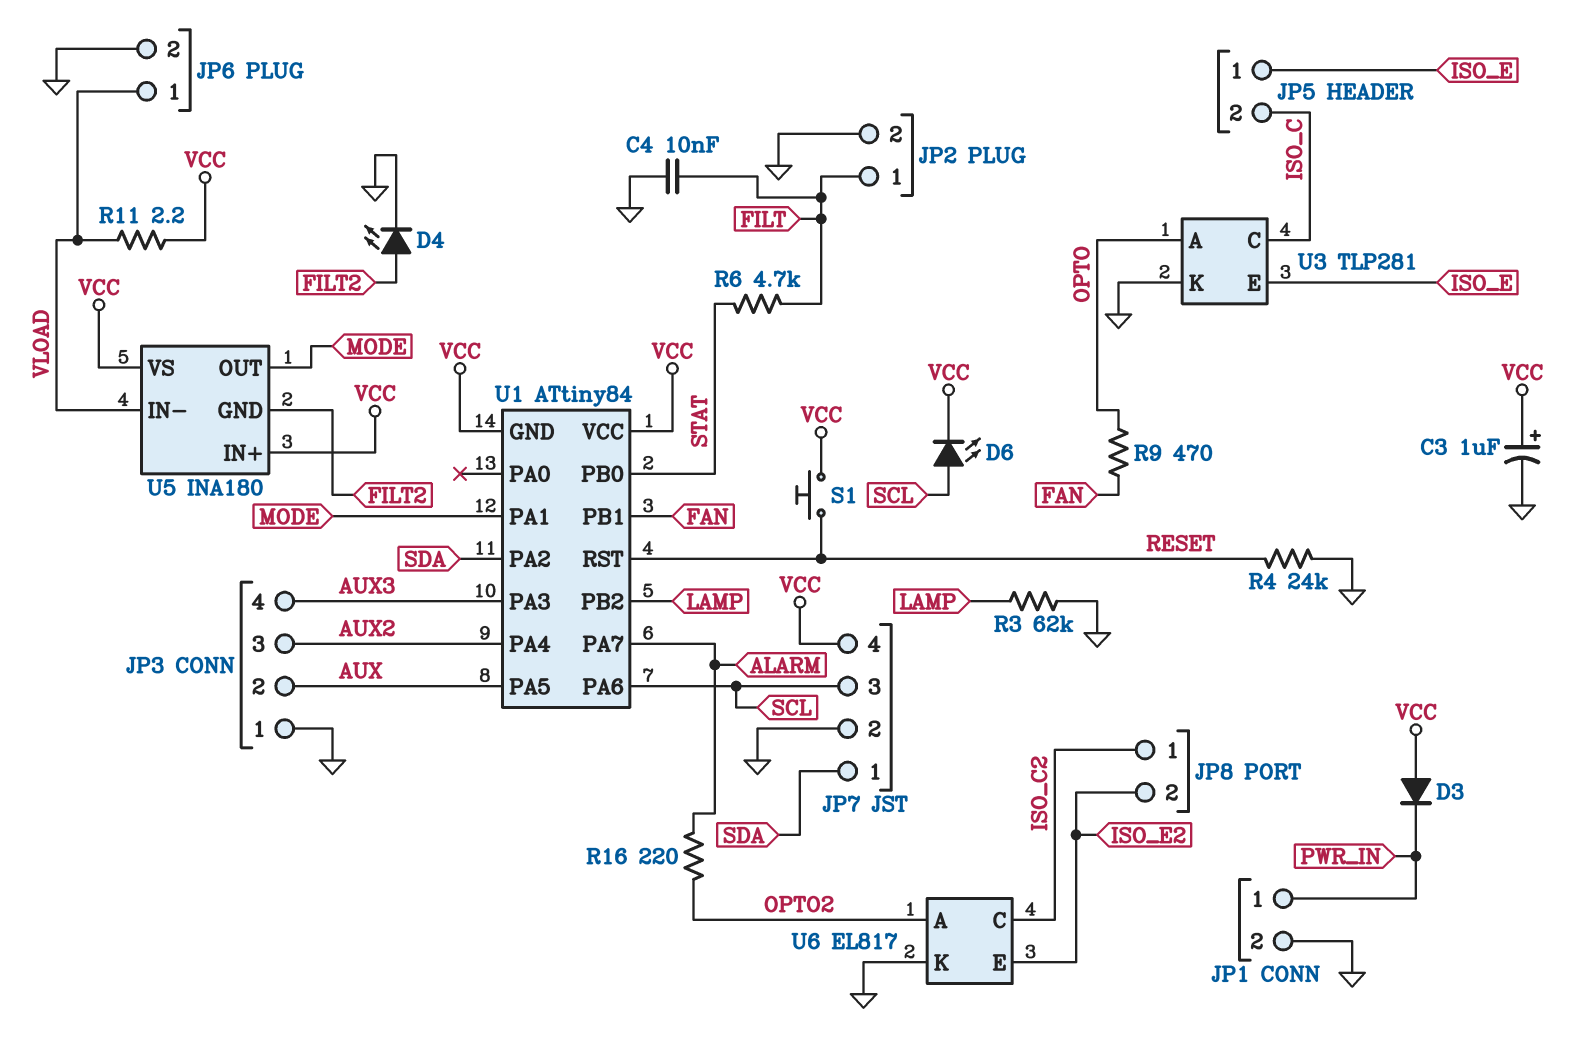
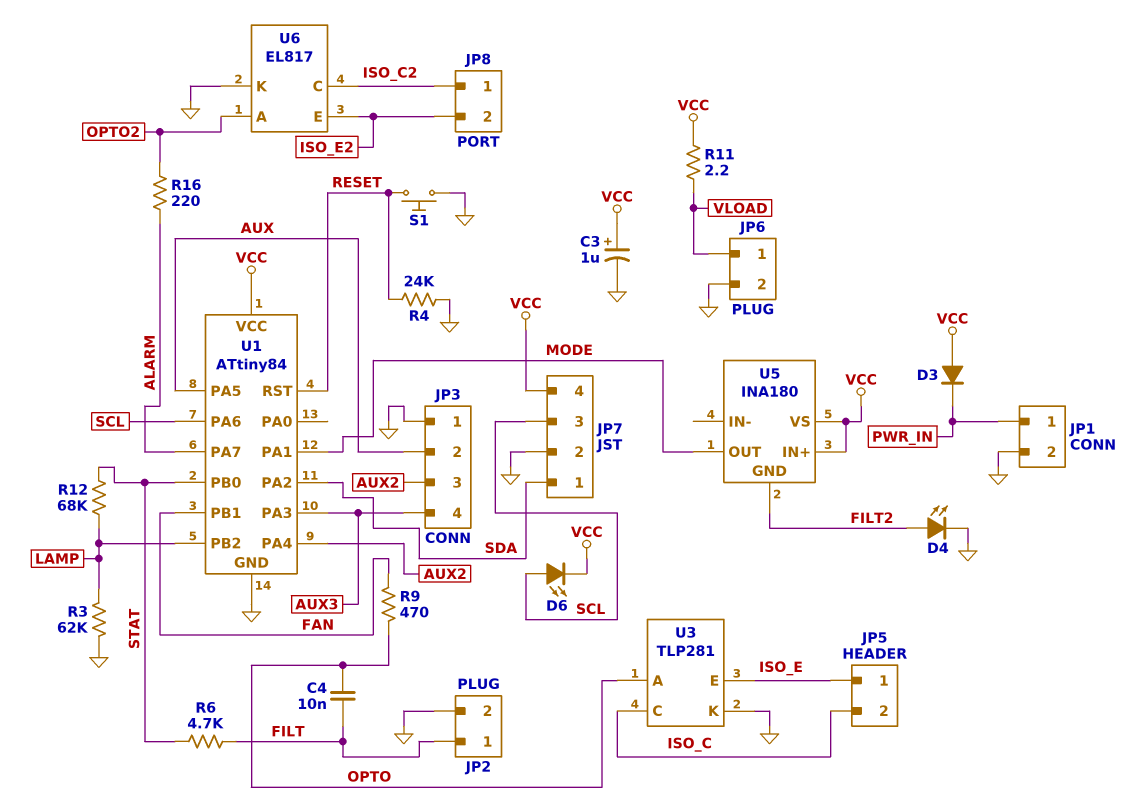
C4: 10nF (FILT, GND) -> 10nF (FILT, OPTO)
R12: none -> 68k (LAMP, STAT)
S1: button (RESET, VCC) -> button (GND, RESET)
U1 pin GND: VCC -> GND
U5 pin IN-: VLOAD -> none

